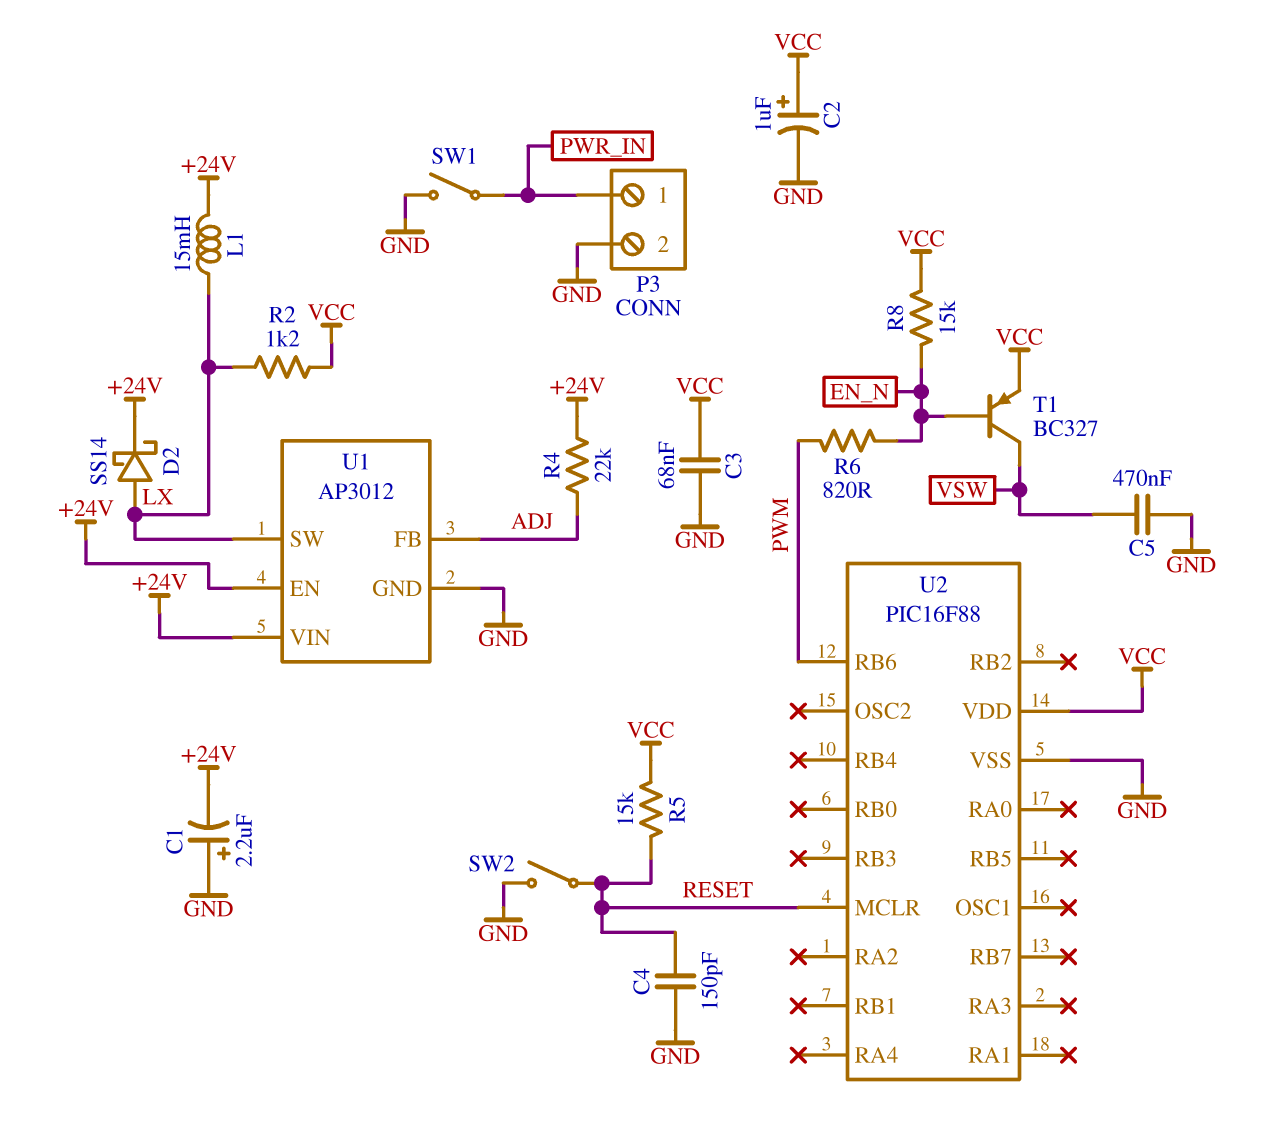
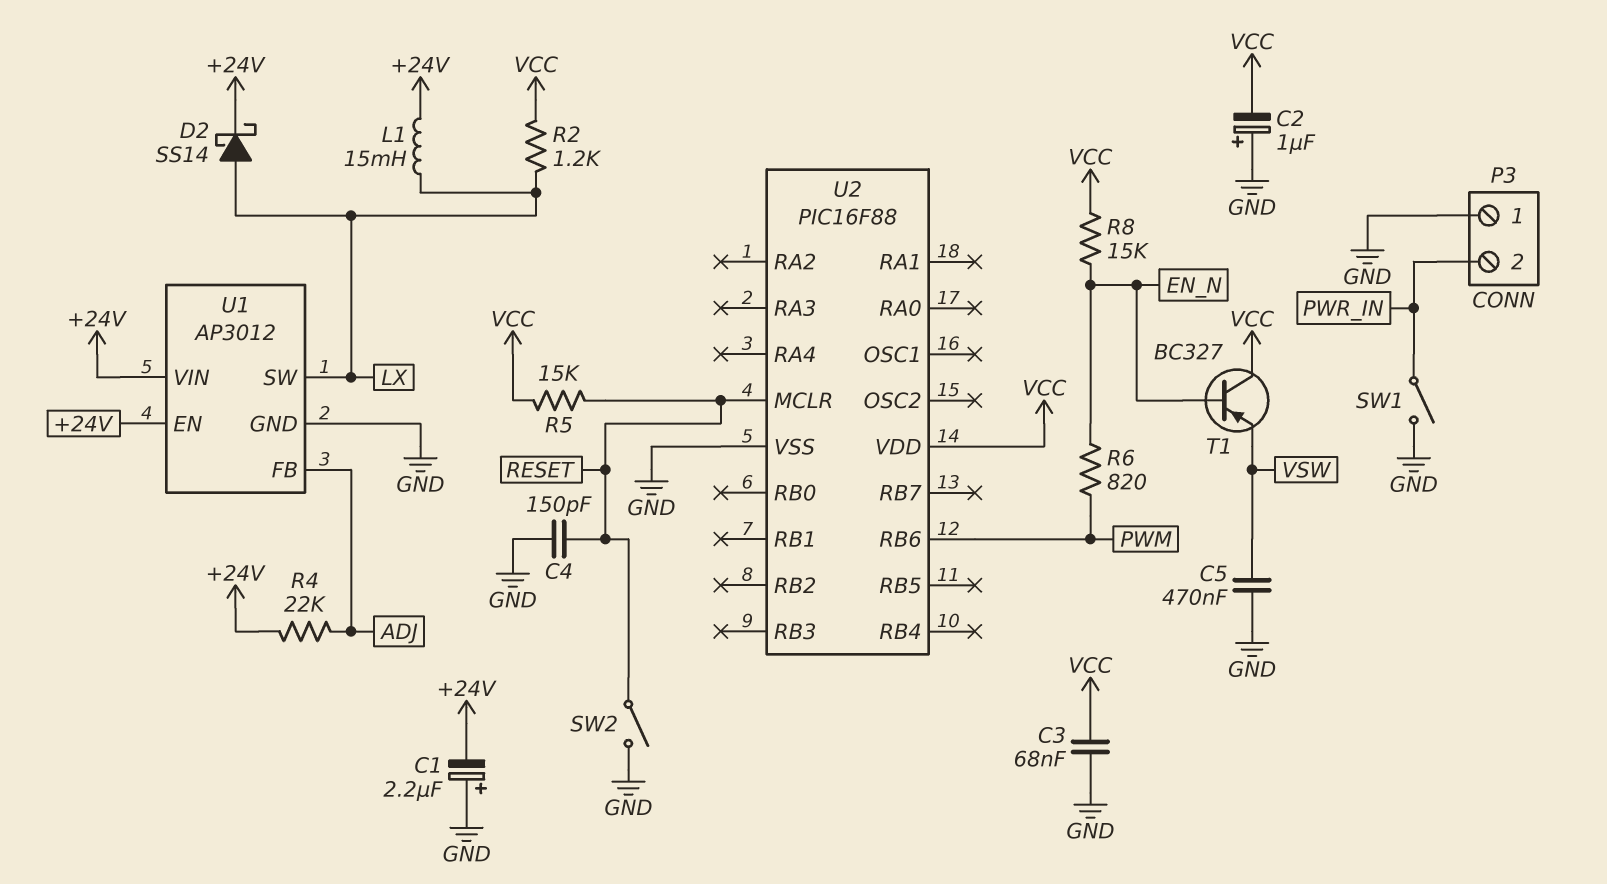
C2: 1uF (plus VCC, minus GND) -> 1uF (plus GND, minus VCC)
P3 pin 1: PWR_IN -> GND
P3 pin 2: GND -> PWR_IN
T1: PNP BC327 (B EN_N, C VSW, E VCC) -> PNP BC327 (B EN_N, C VCC, E VSW)

